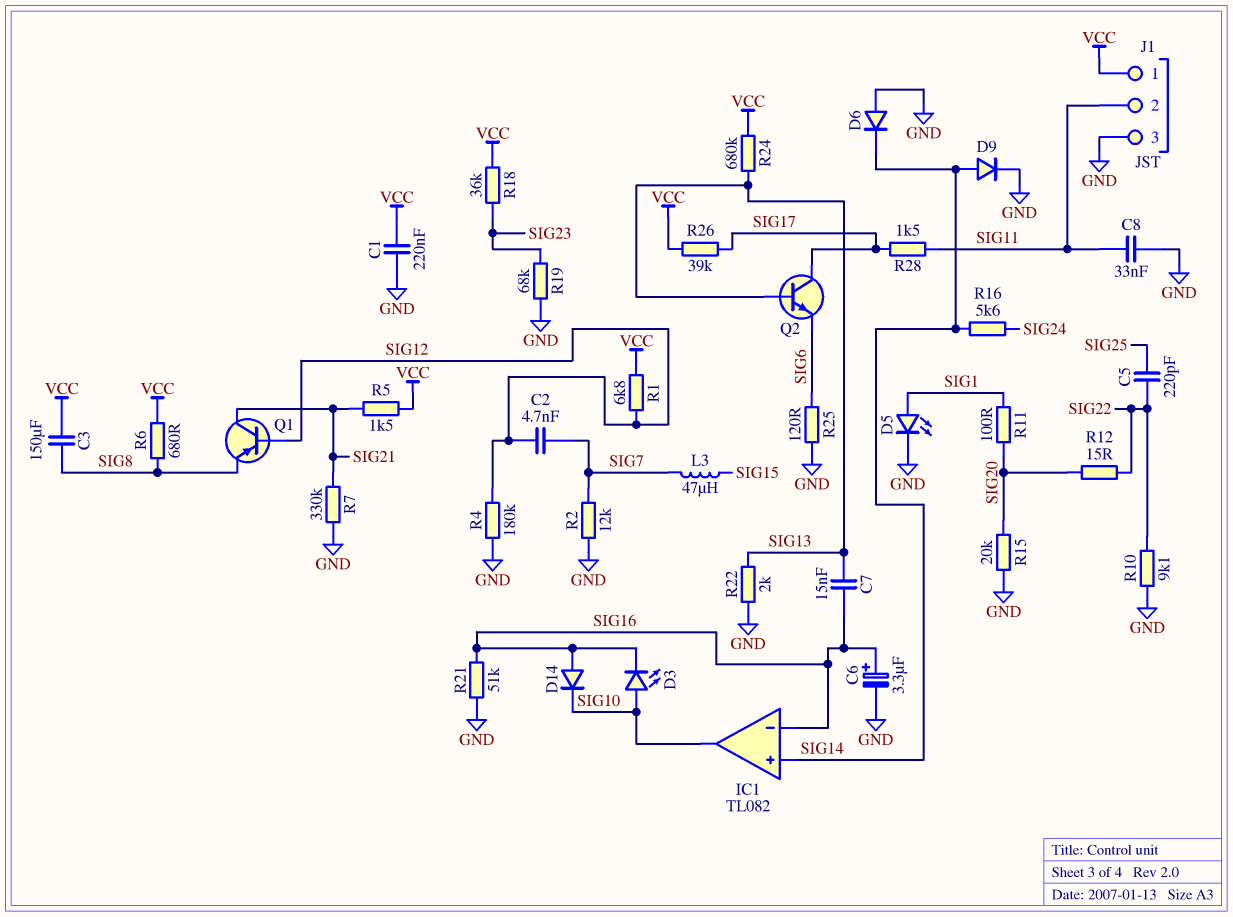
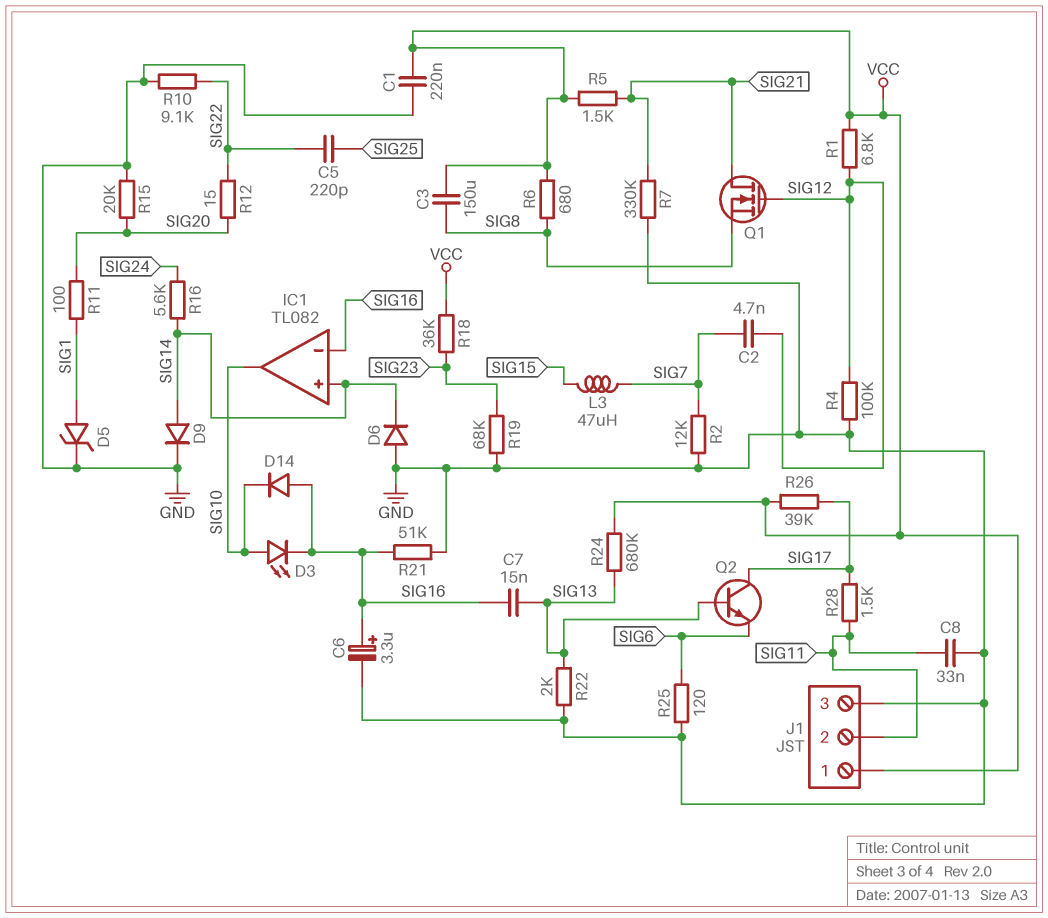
D5: LED (A SIG1, K GND) -> zener (A SIG1, K GND)
Q1: PNP (B SIG12, C SIG21, E SIG8) -> NMOS (G SIG12, D SIG21, S SIG8)
R4: 180k (GND, SIG12) -> 100k (GND, SIG12)

